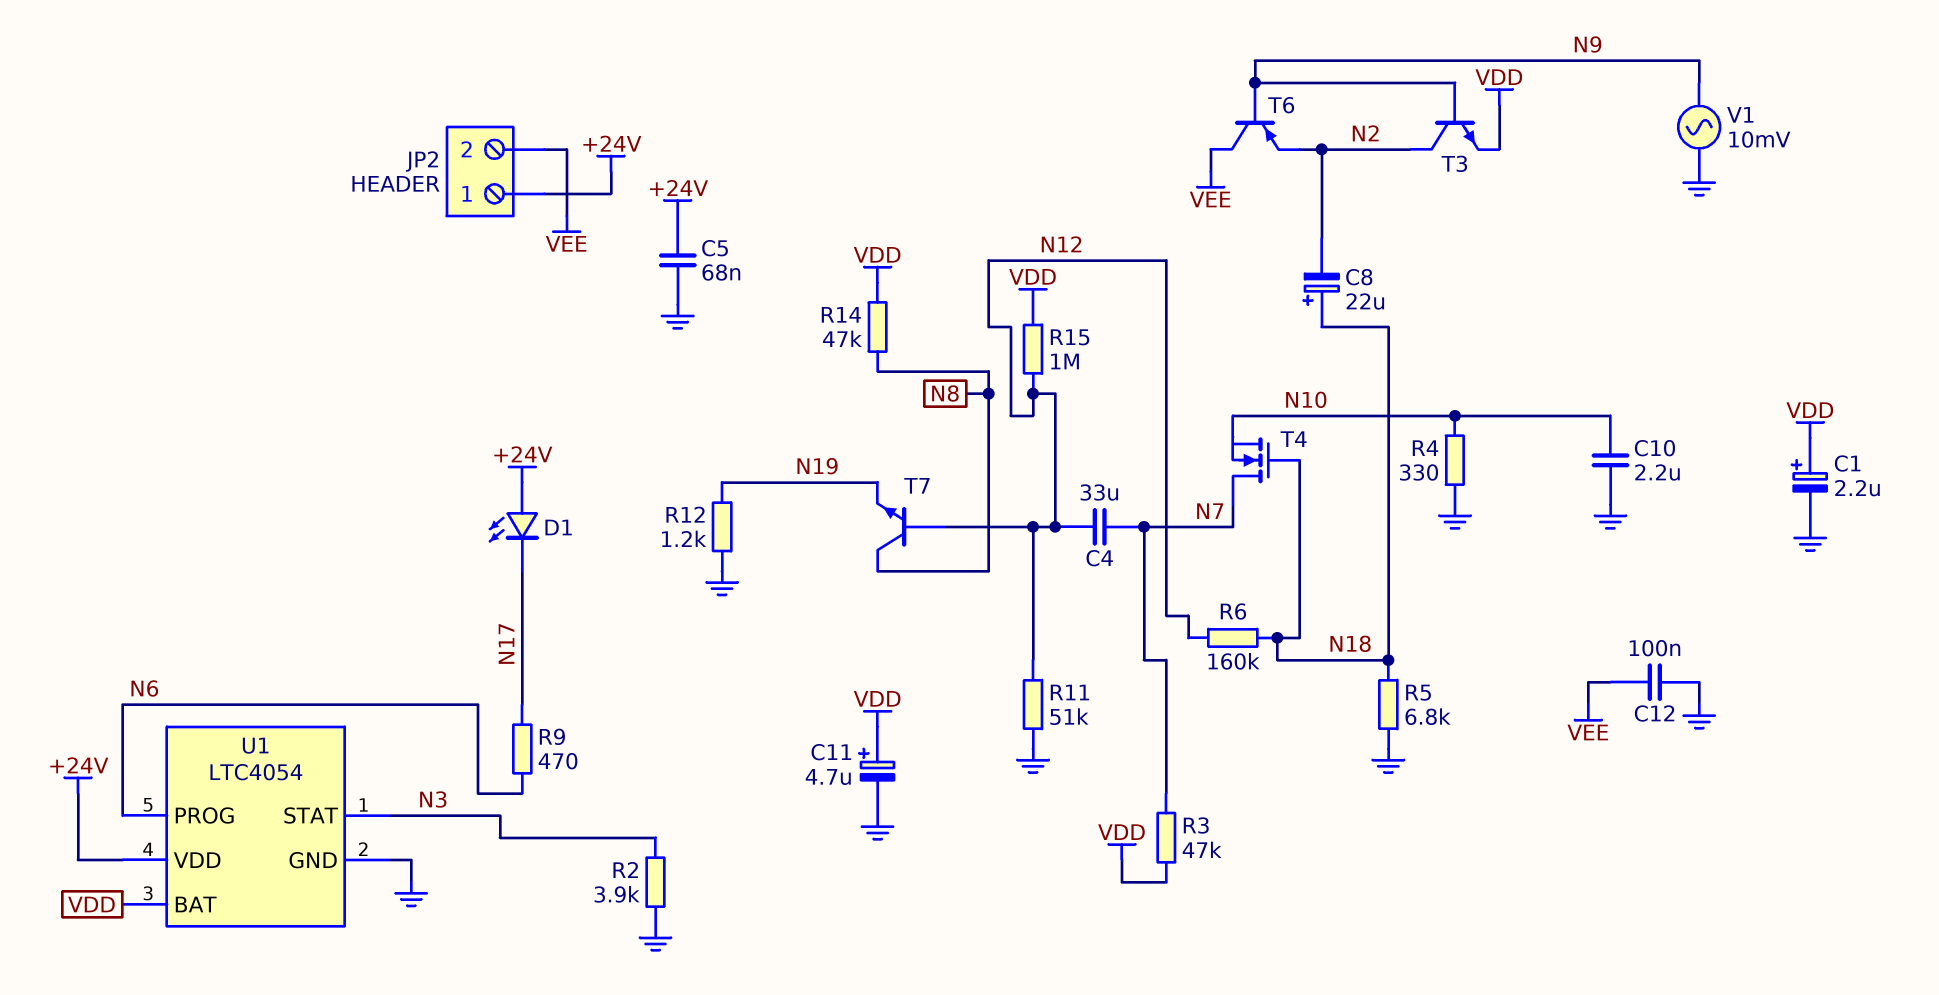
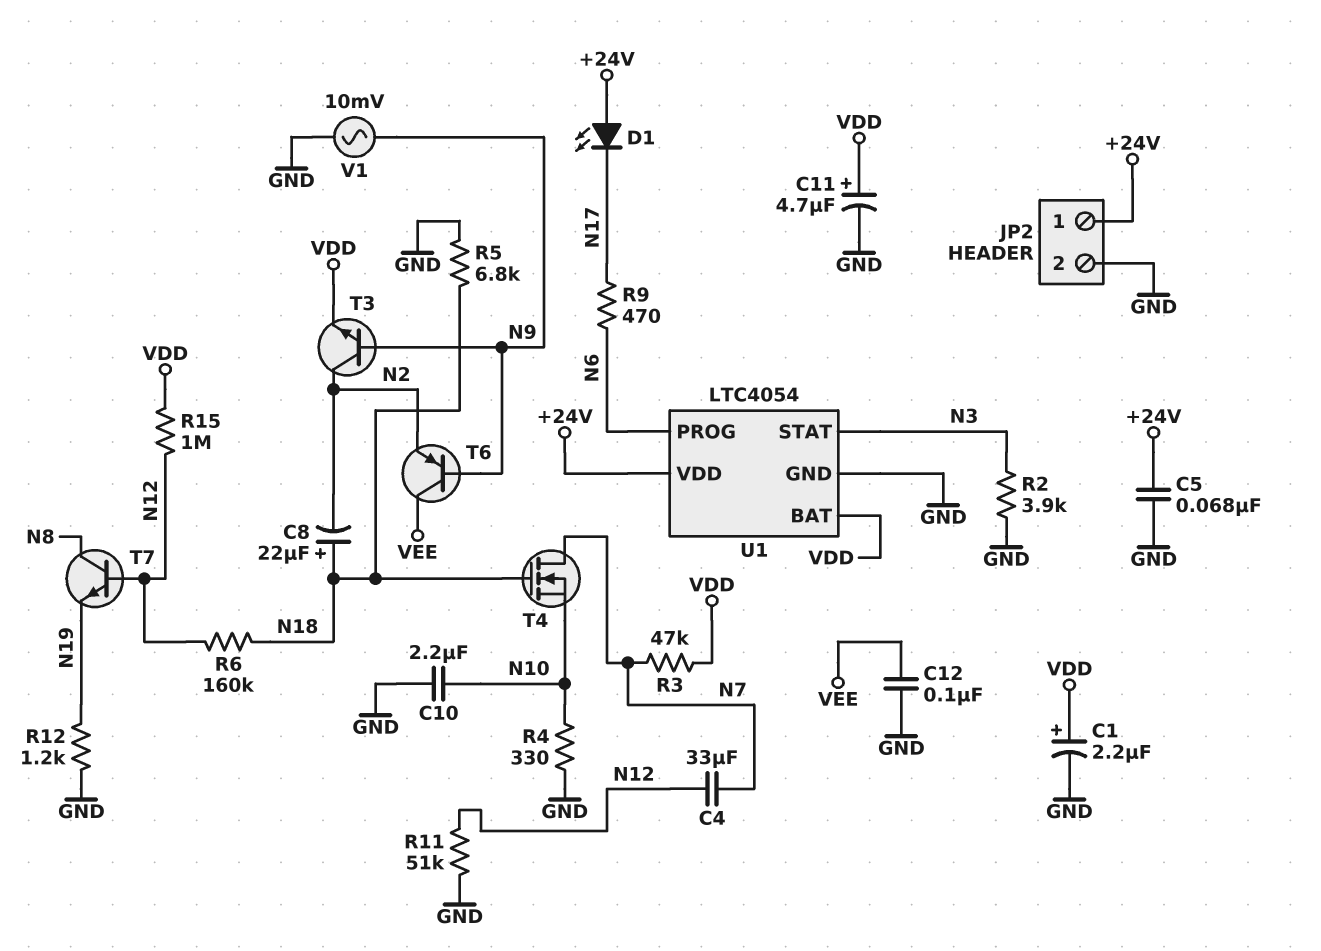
JP2 pin 2: VEE -> GND
R14: 47k (N8, VDD) -> none

